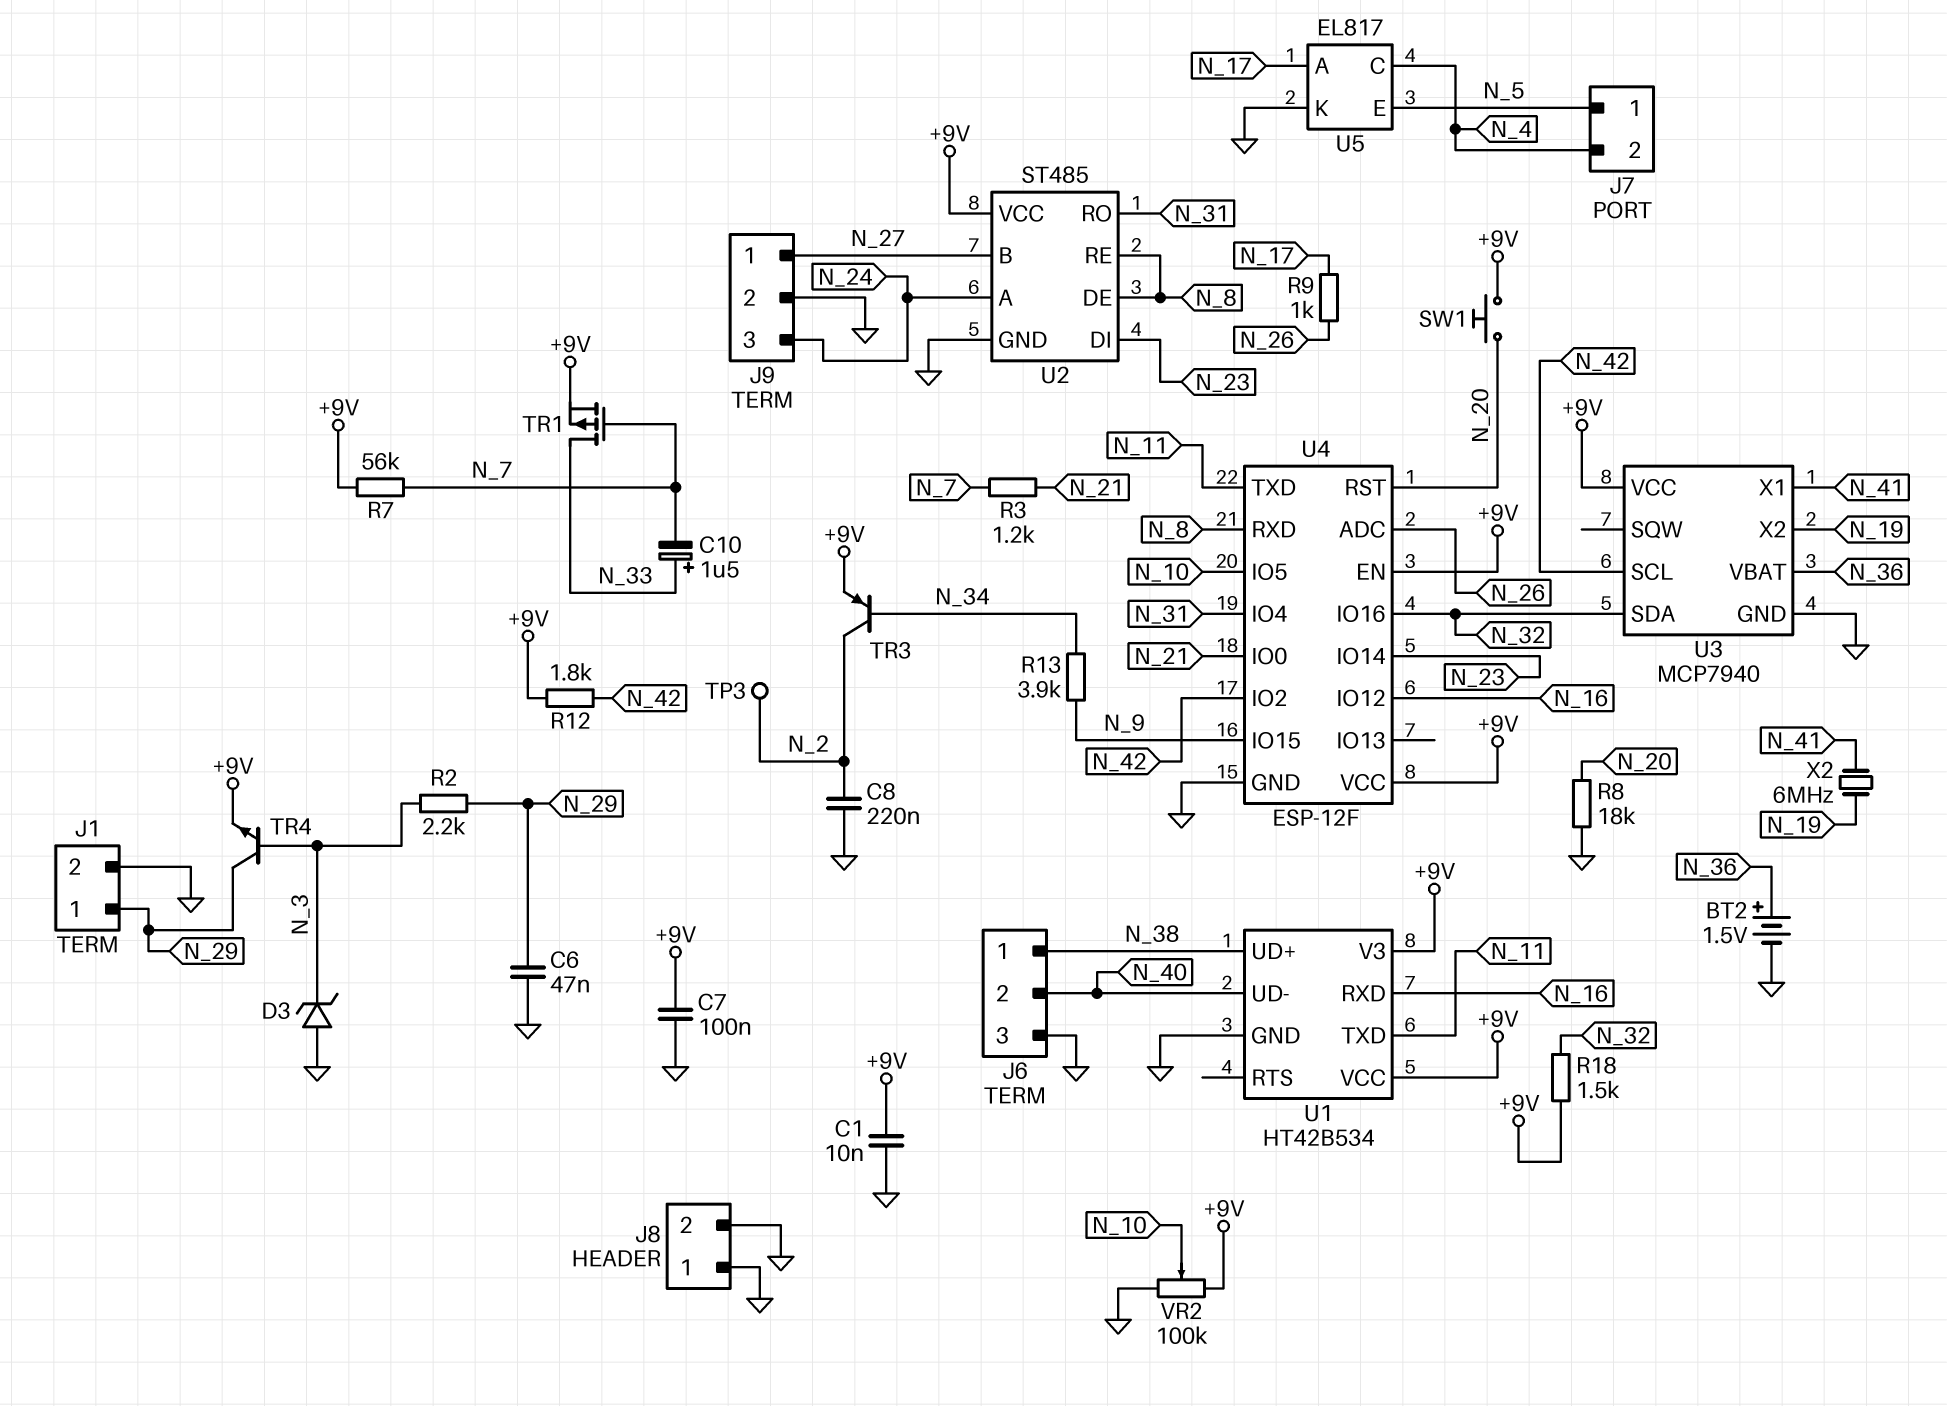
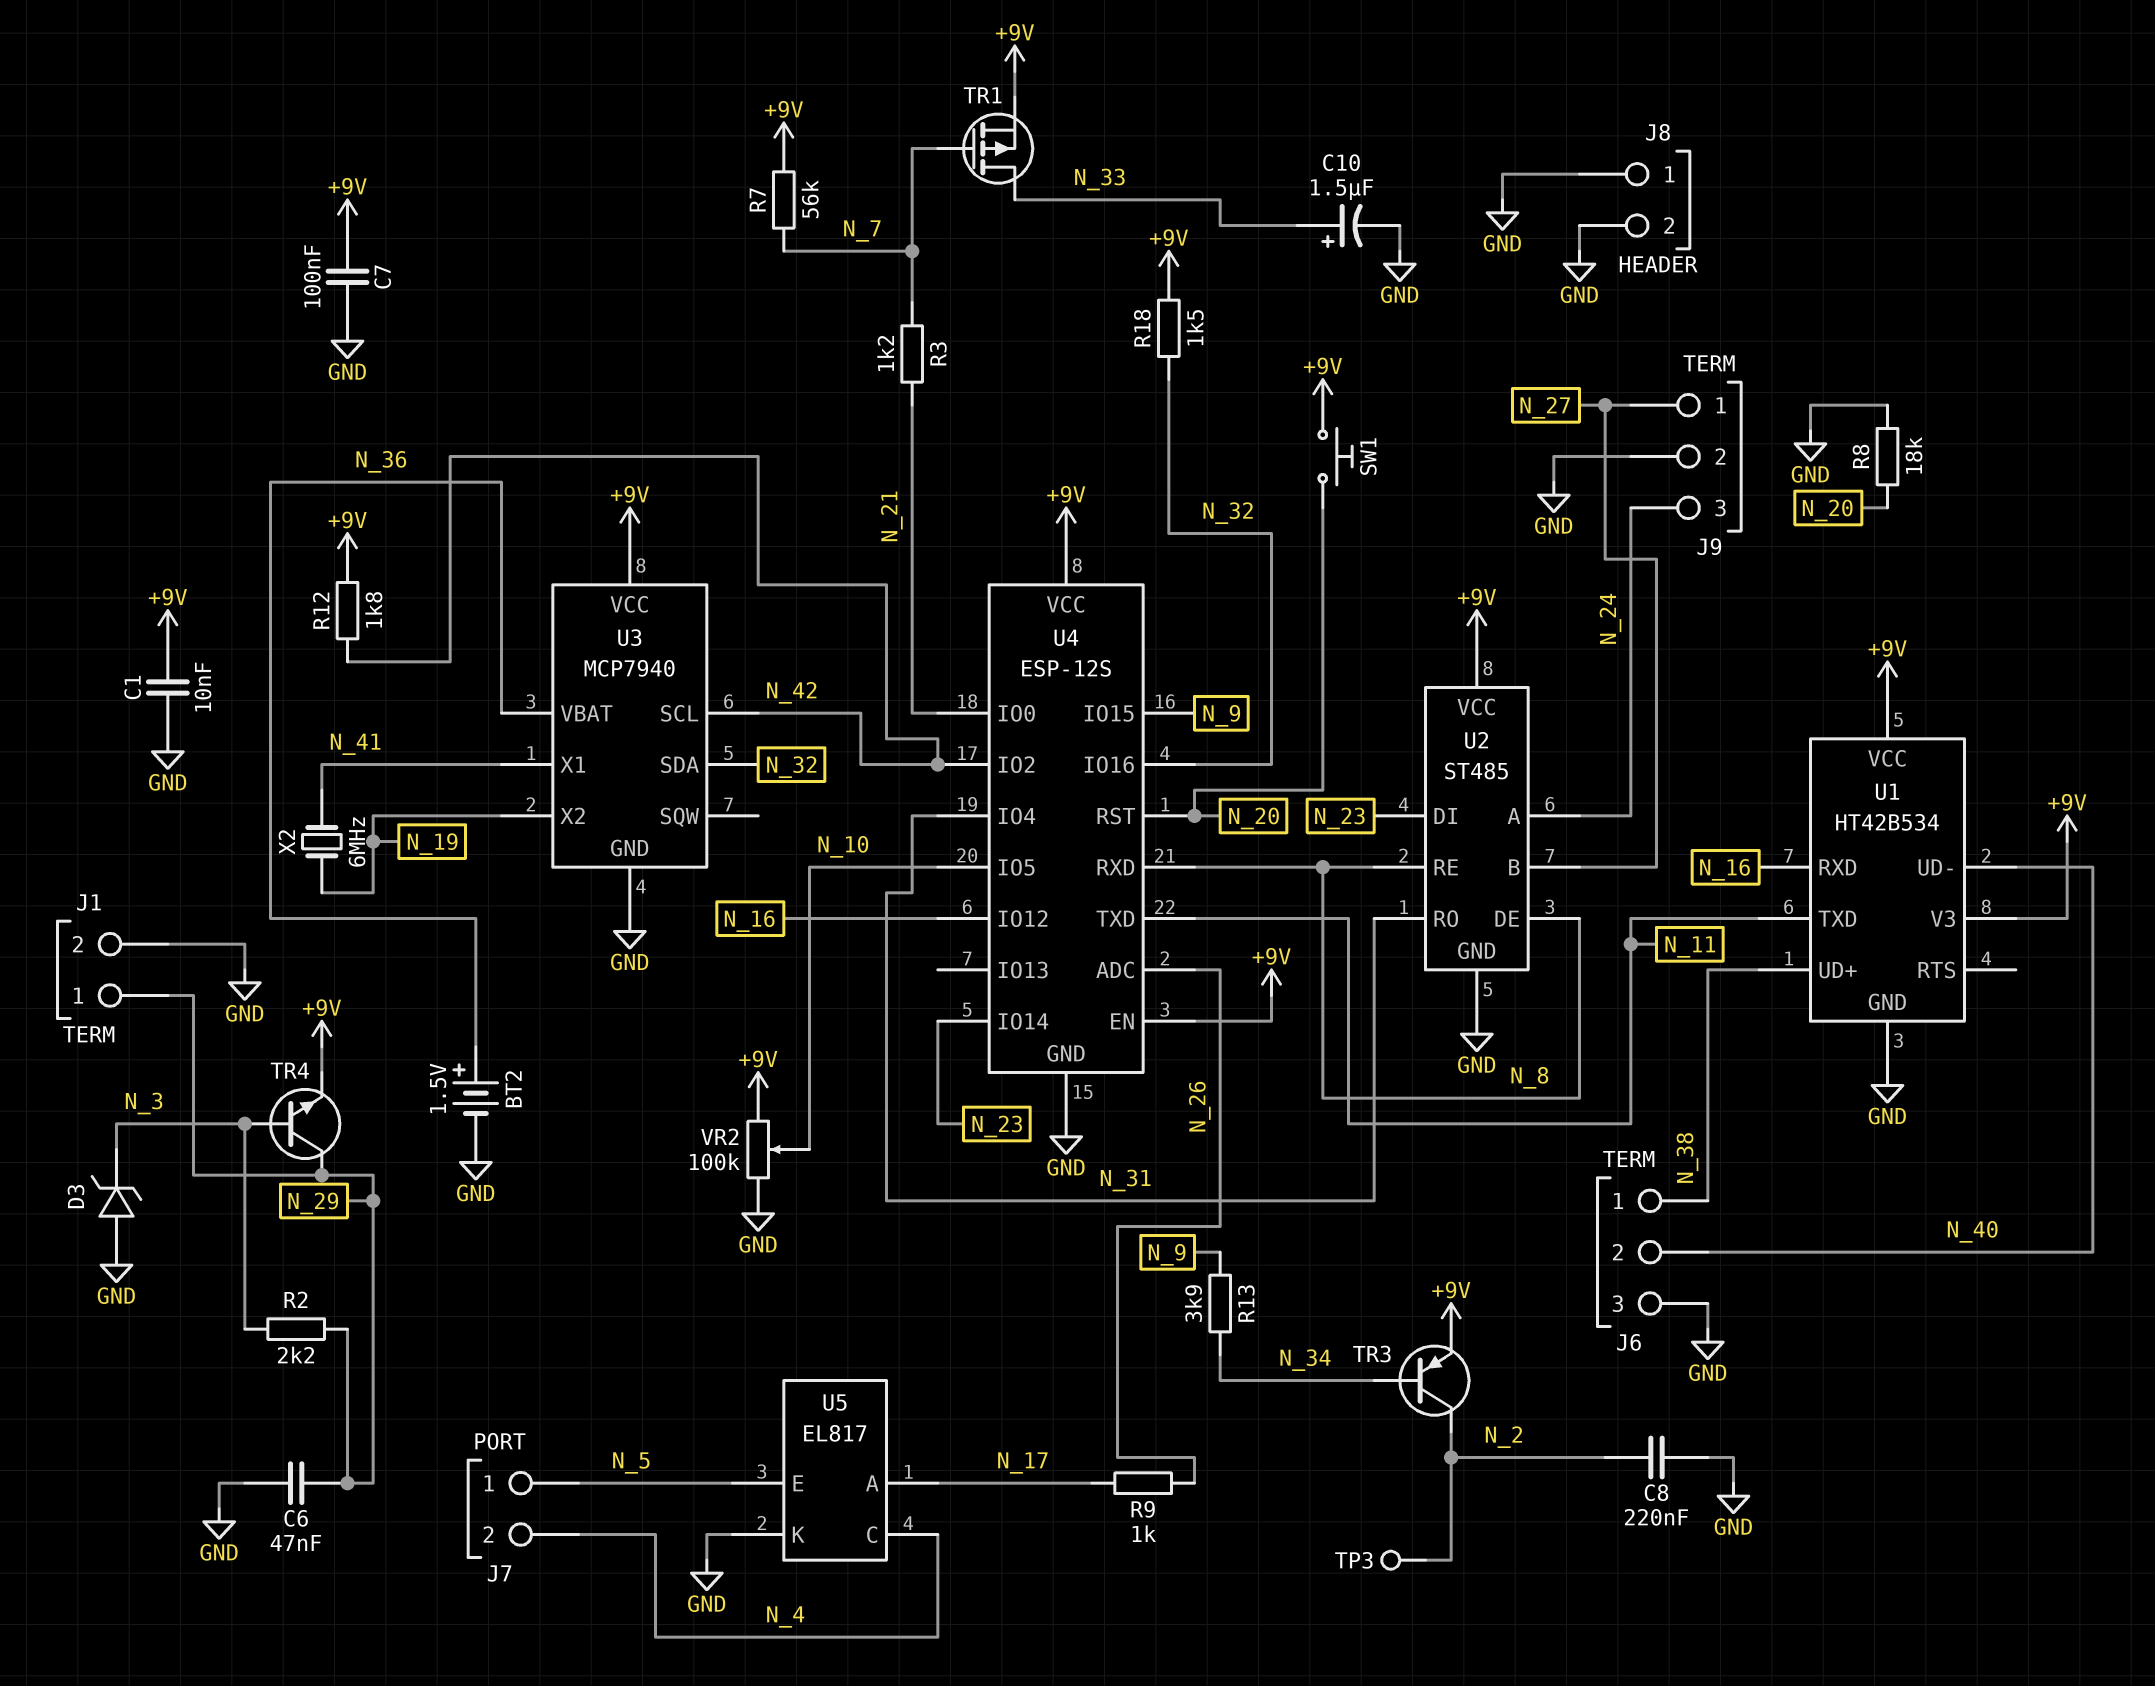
C10: 1.5uF (plus N_33, minus N_7) -> 1.5uF (plus N_33, minus GND)
U4: ESP-12F -> ESP-12S

